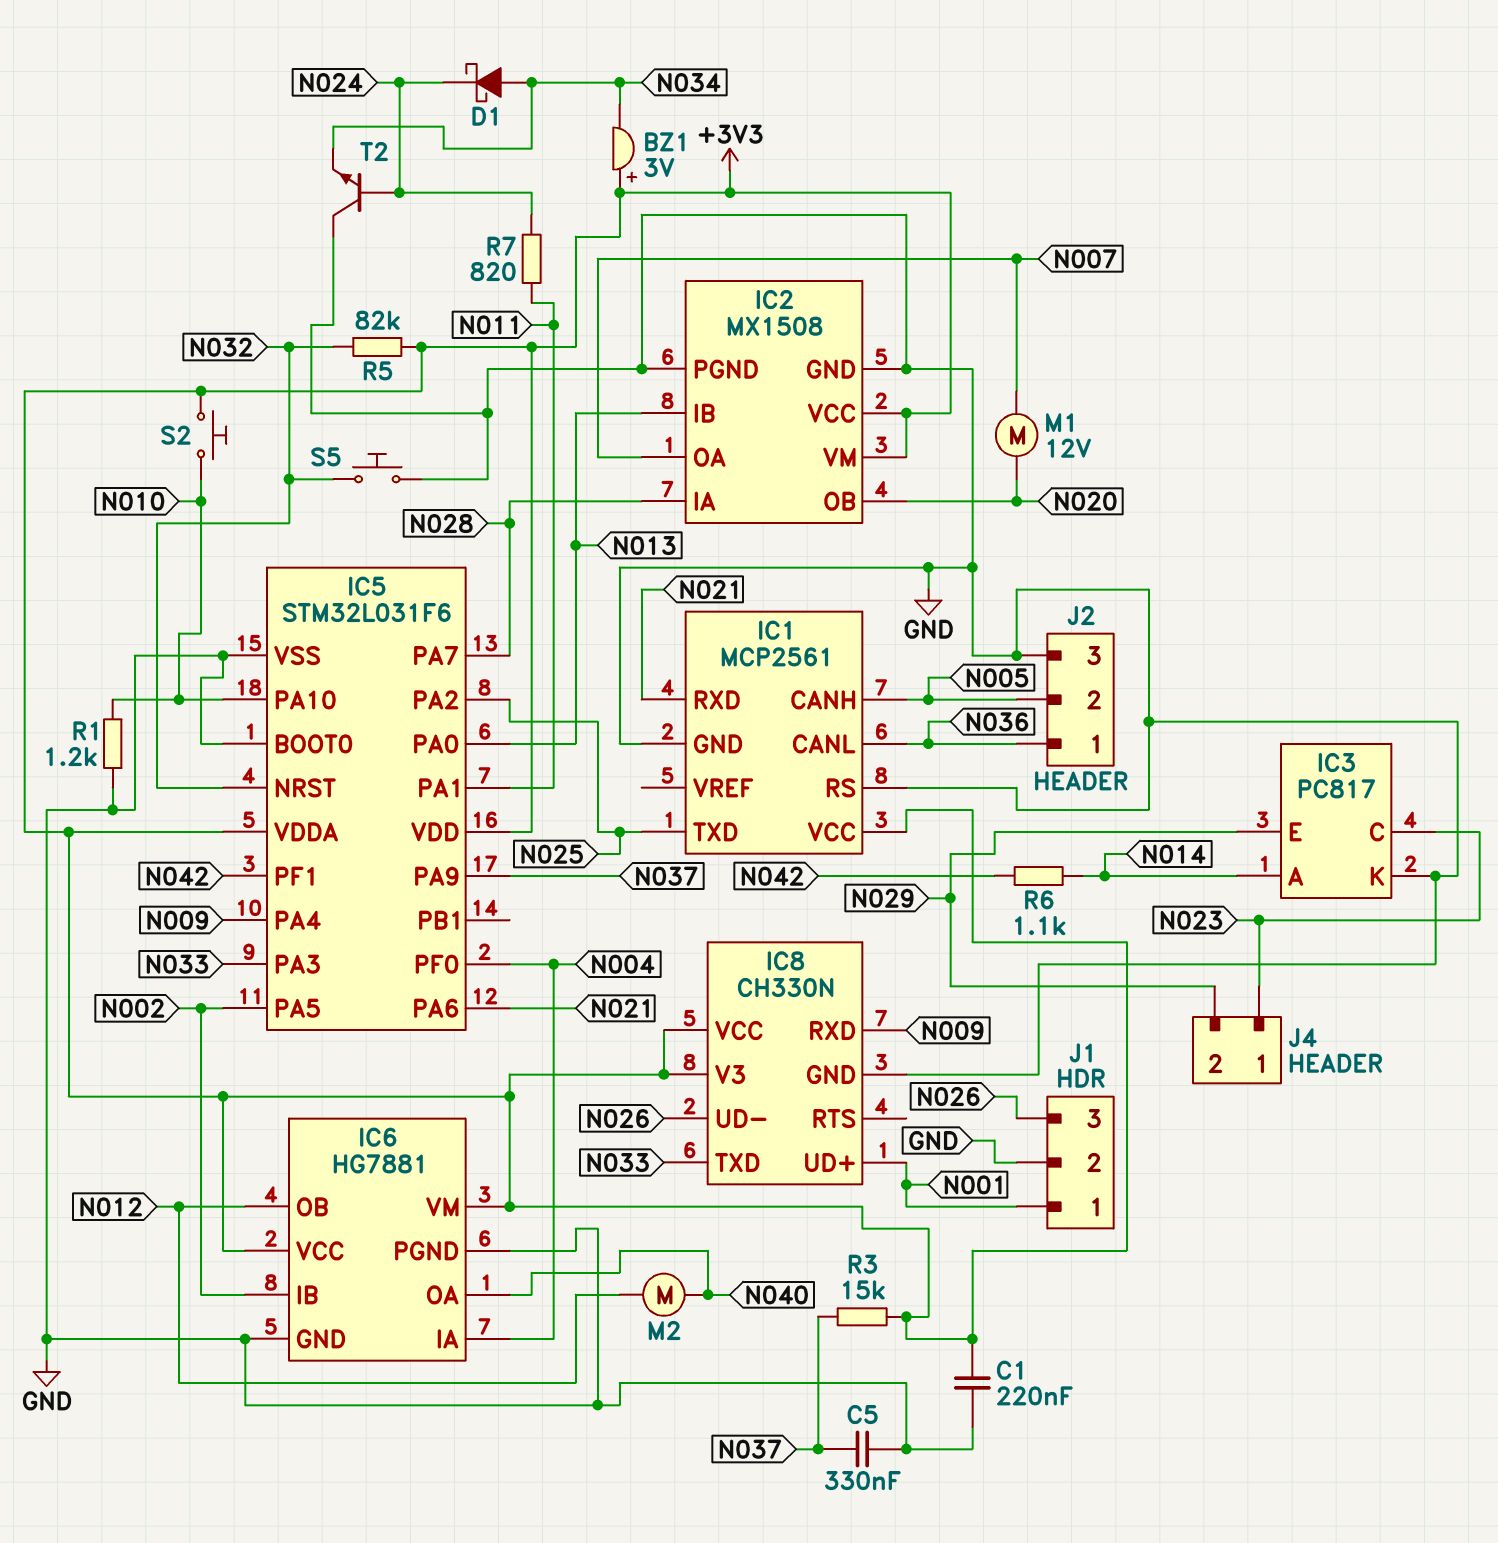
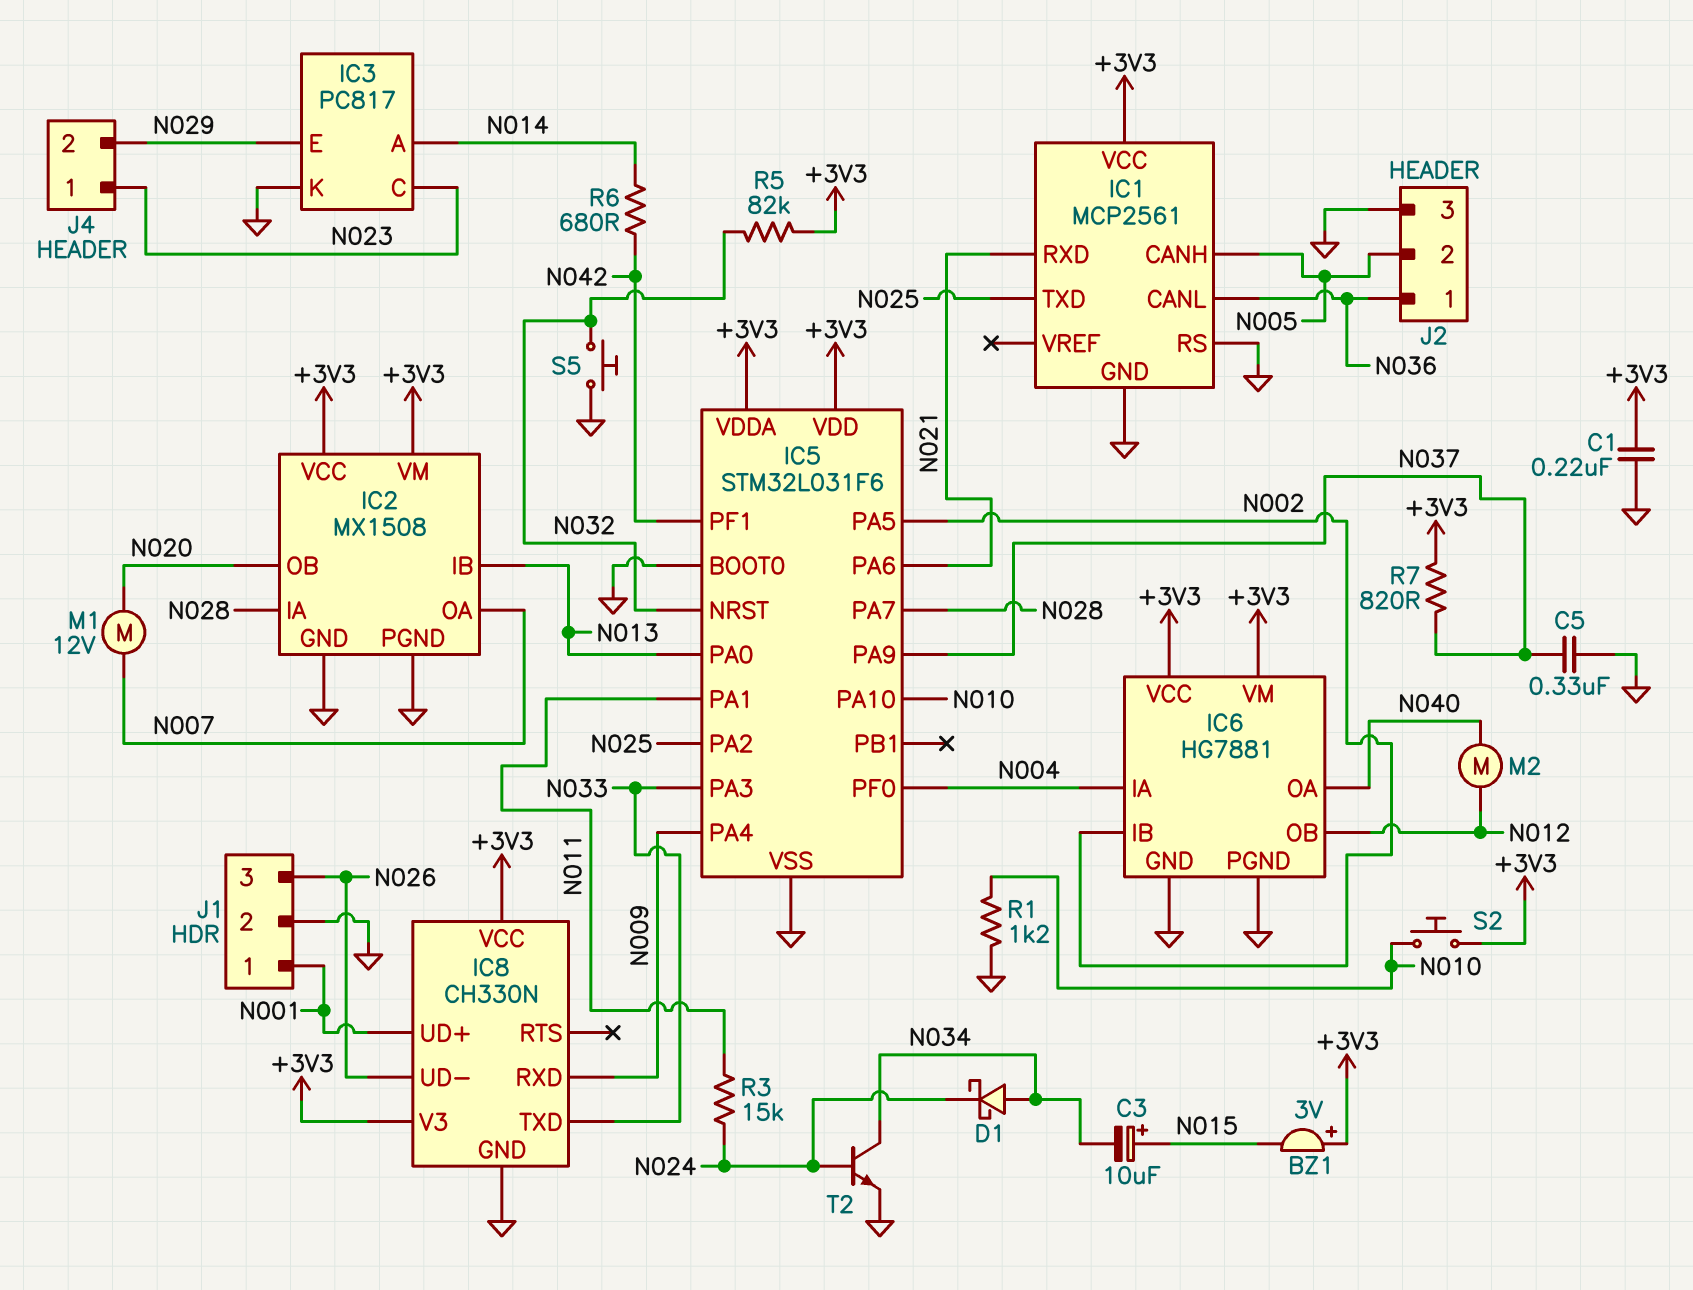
BZ1: buzzer 3V (plus +3V3, minus N034) -> buzzer 3V (plus +3V3, minus N015)
C3: none -> 10uF (plus N015, minus N034)
R3: 15k (+3V3, N037) -> 15k (N011, N024)
R6: 1.1k (N014, N042) -> 680 (N014, N042)
R7: 820 (N011, N024) -> 820 (+3V3, N037)
T2: NPN (B N024, C GND, E N034) -> NPN (B N024, C N034, E GND)

